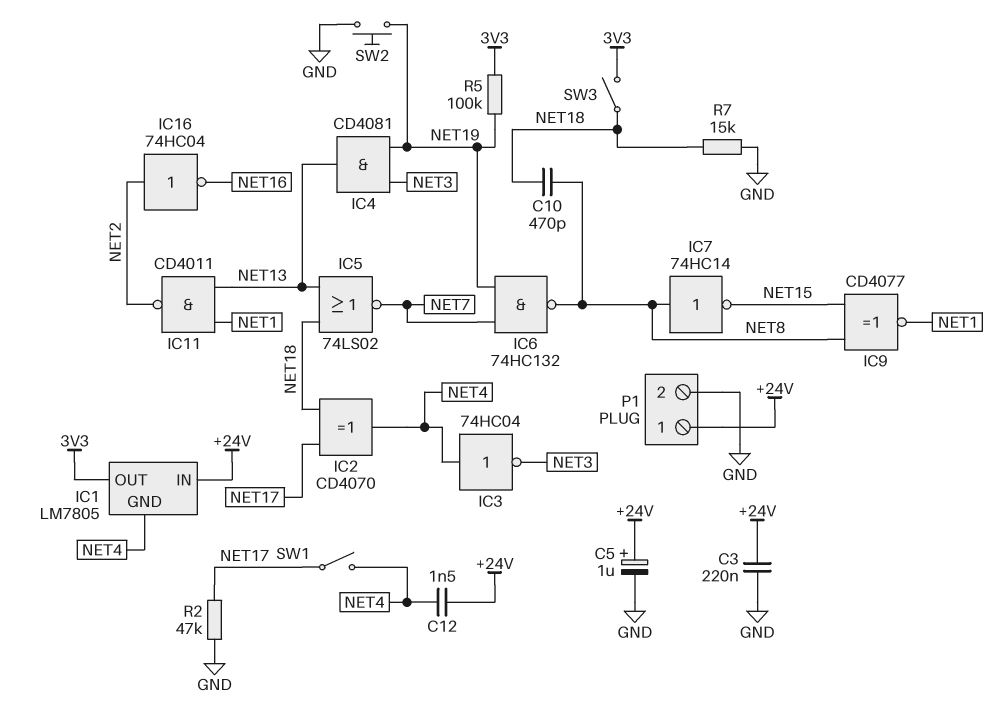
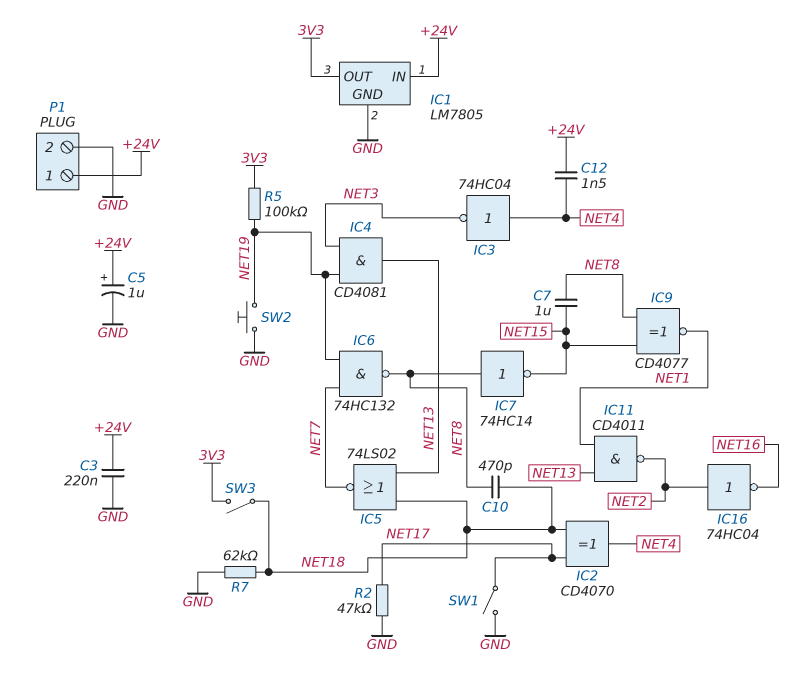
C7: none -> 1uF (NET8, NET15)
IC1 pin GND: NET4 -> GND
R7: 15k (GND, NET18) -> 62k (GND, NET18)
SW1: switch (NET4, NET17) -> switch (GND, NET17)

